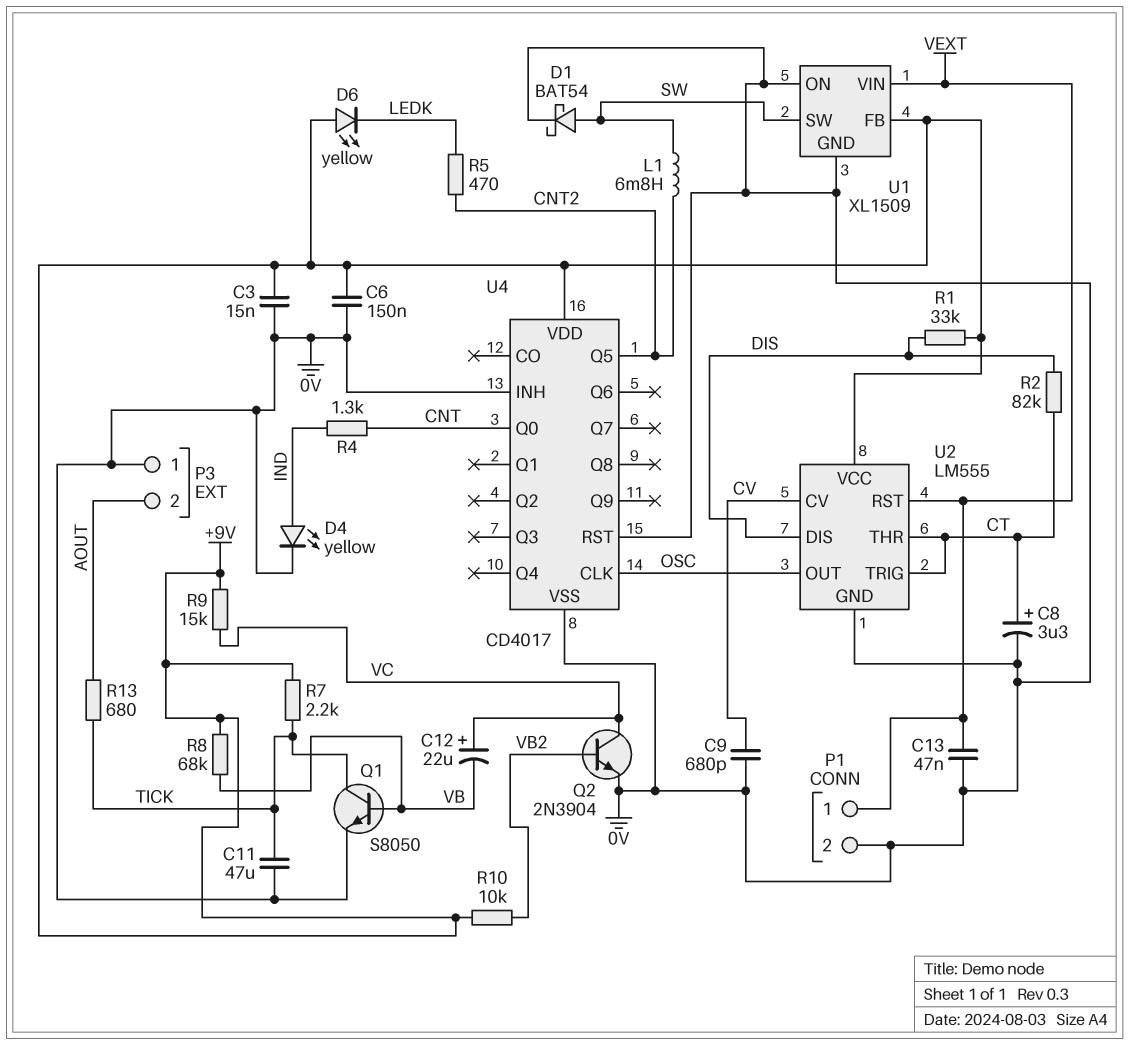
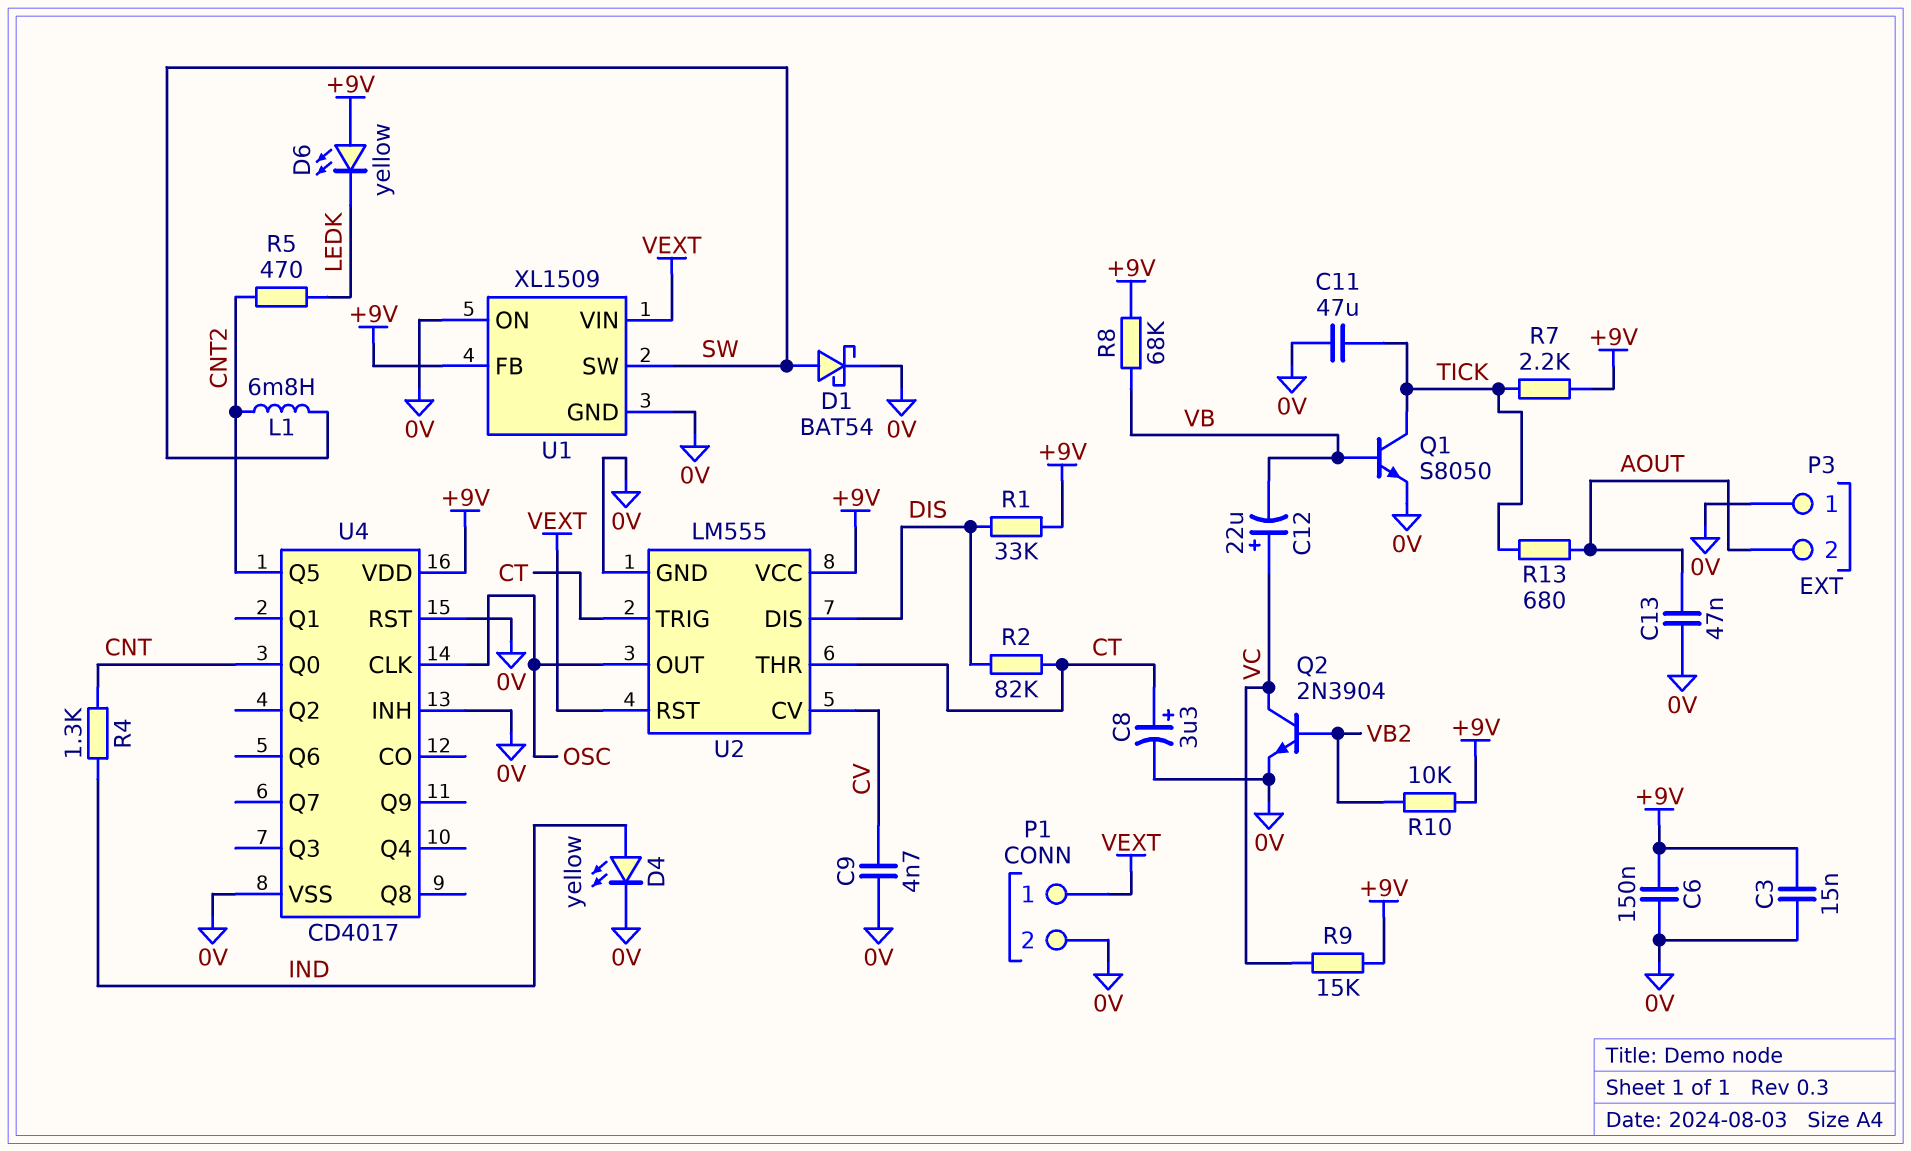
C9: 680pF (0V, CV) -> 4.7nF (0V, CV)
C13: 47nF (0V, VEXT) -> 47nF (0V, AOUT)

